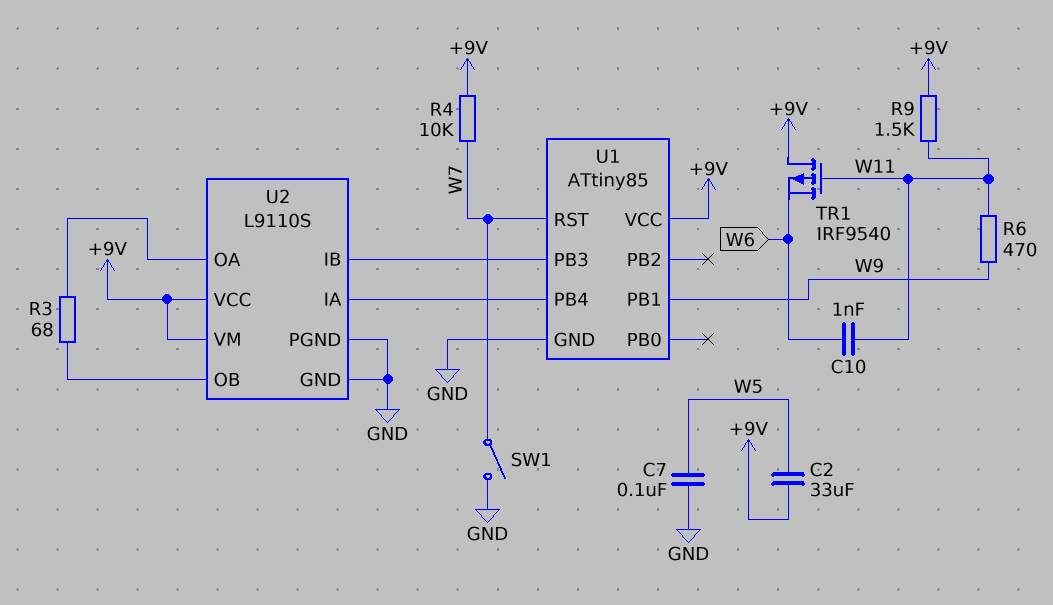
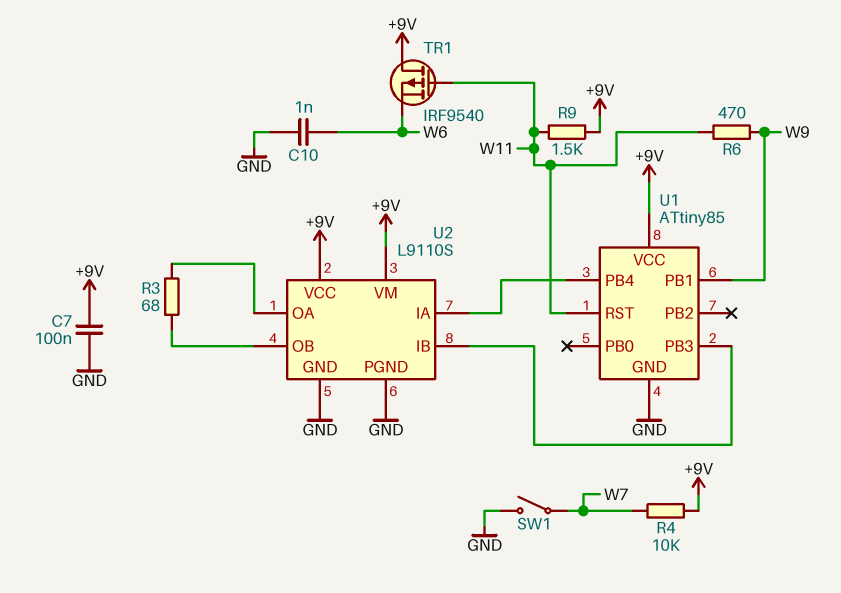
C2: 33uF (+9V, W5) -> none
C7: 100nF (GND, W5) -> 100nF (+9V, GND)
C10: 1nF (W6, W11) -> 1nF (GND, W6)
U1 pin RST: W7 -> W11

